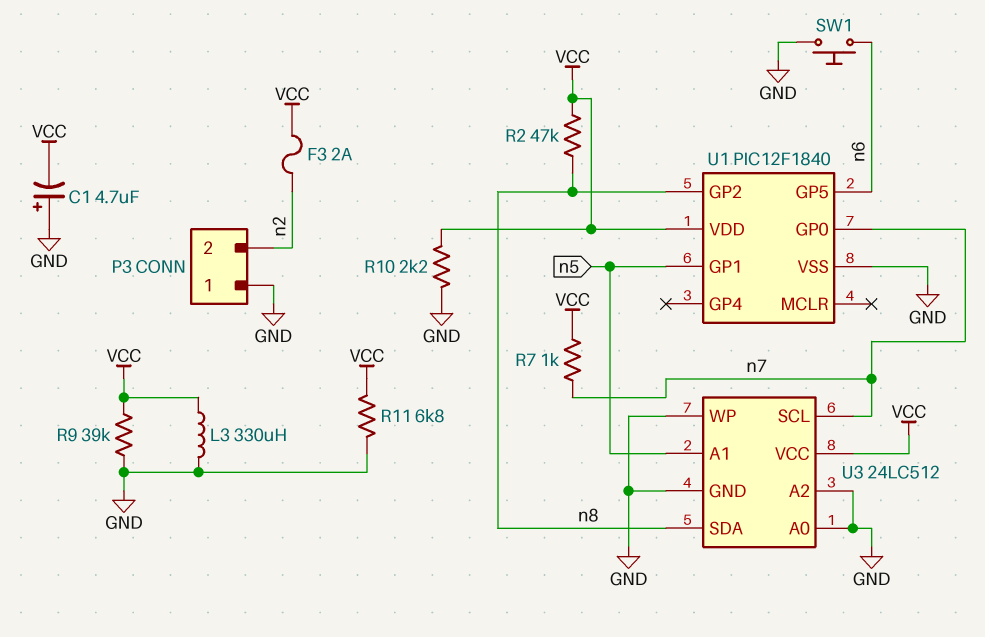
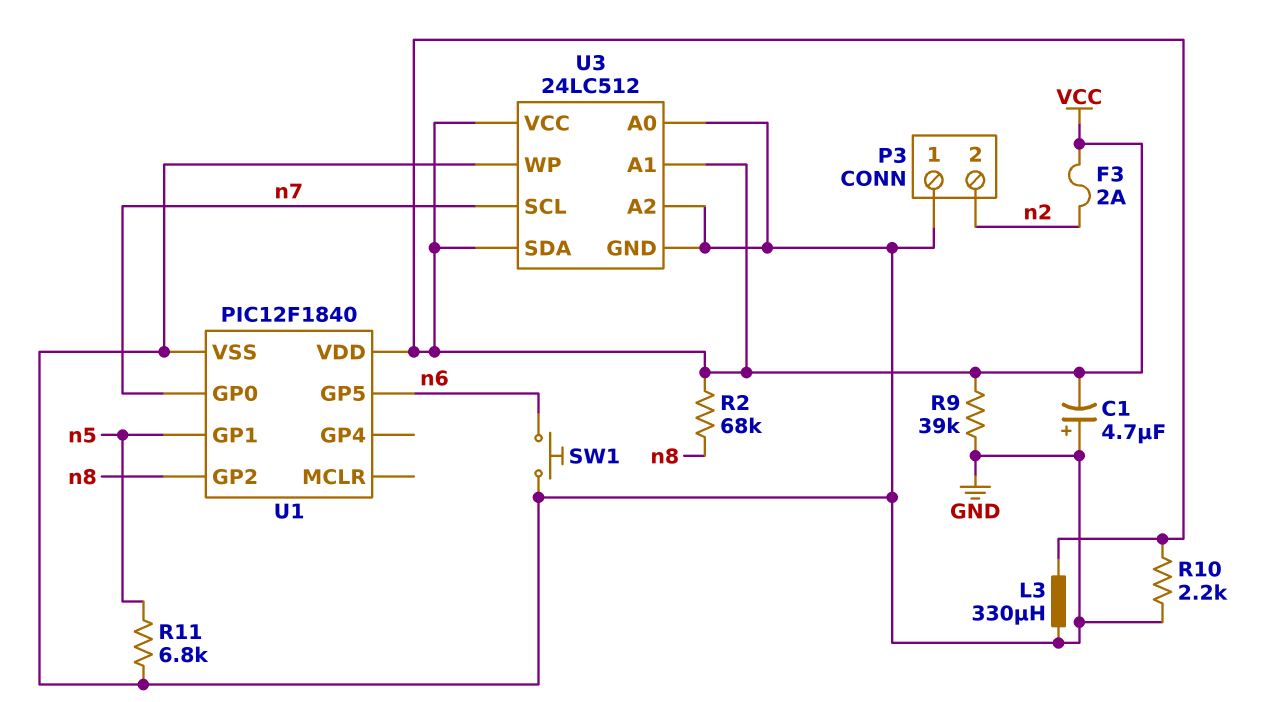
R2: 47k (VCC, n8) -> 68k (VCC, n8)
R7: 1k (VCC, n7) -> none
R11: 6.8k (GND, VCC) -> 6.8k (GND, n5)
U3 pin A1: n5 -> VCC
U3 pin SDA: n8 -> VCC

